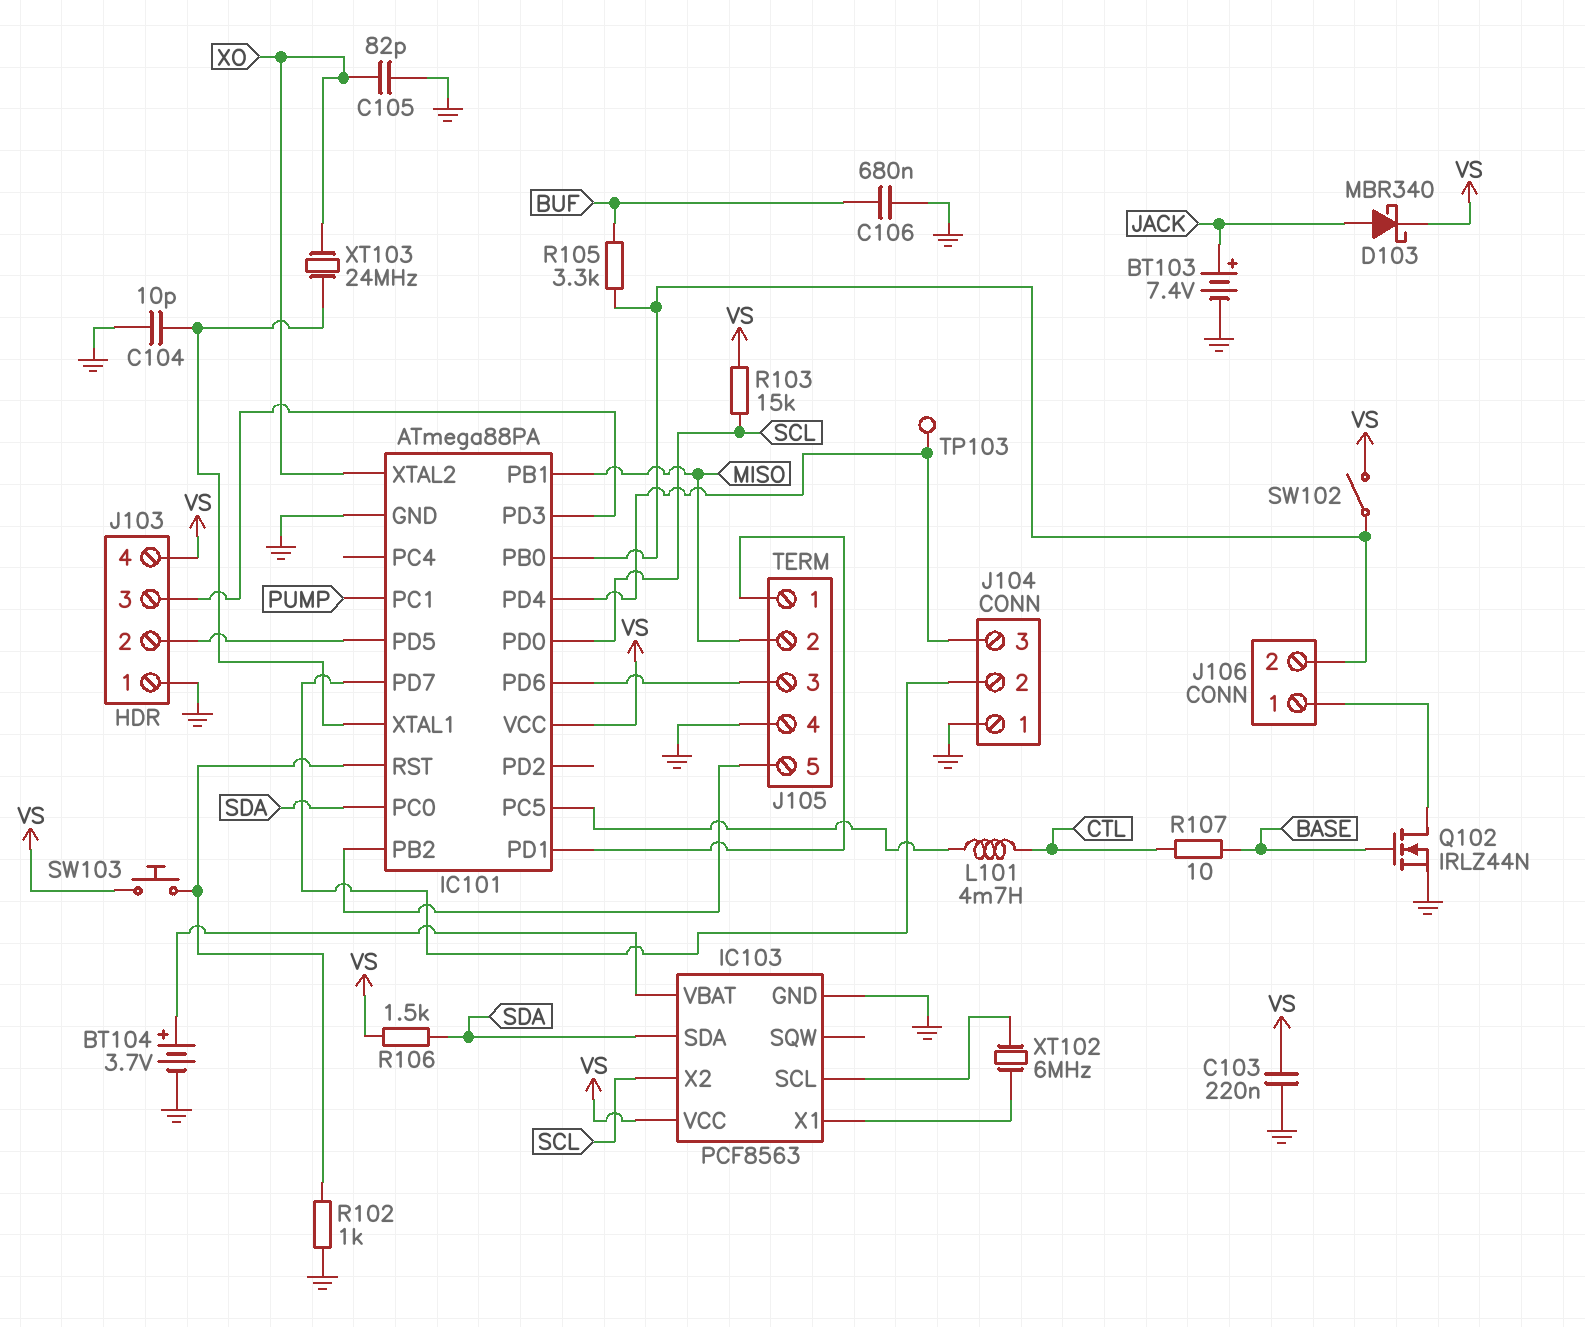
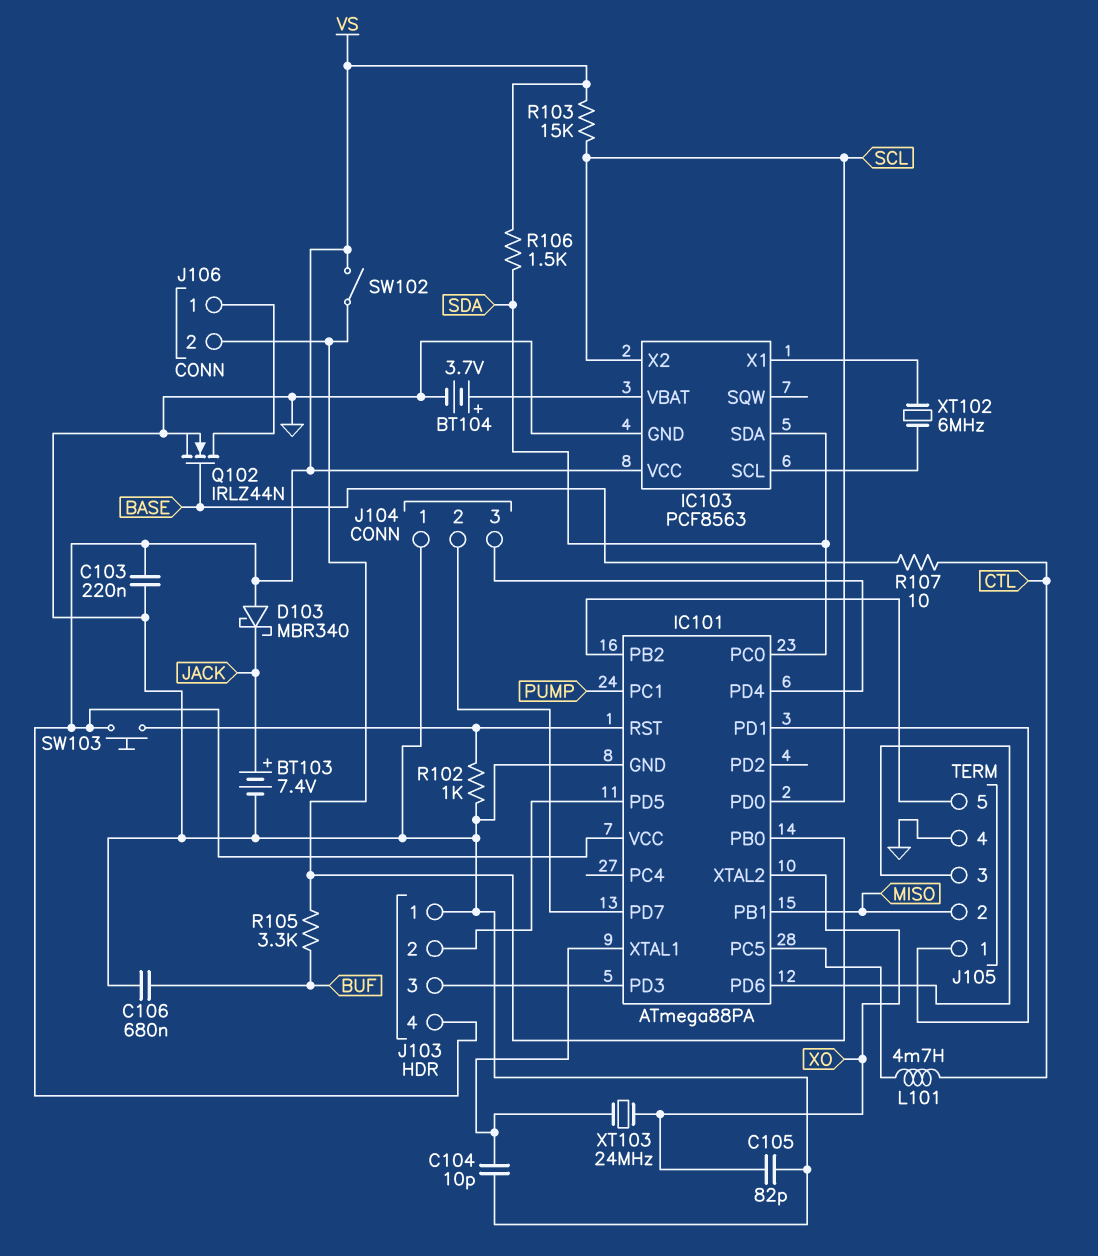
D103: schottky MBR340 (A JACK, K VS) -> schottky MBR340 (A VS, K JACK)
TP103: test point (IC101/PD4) -> none

